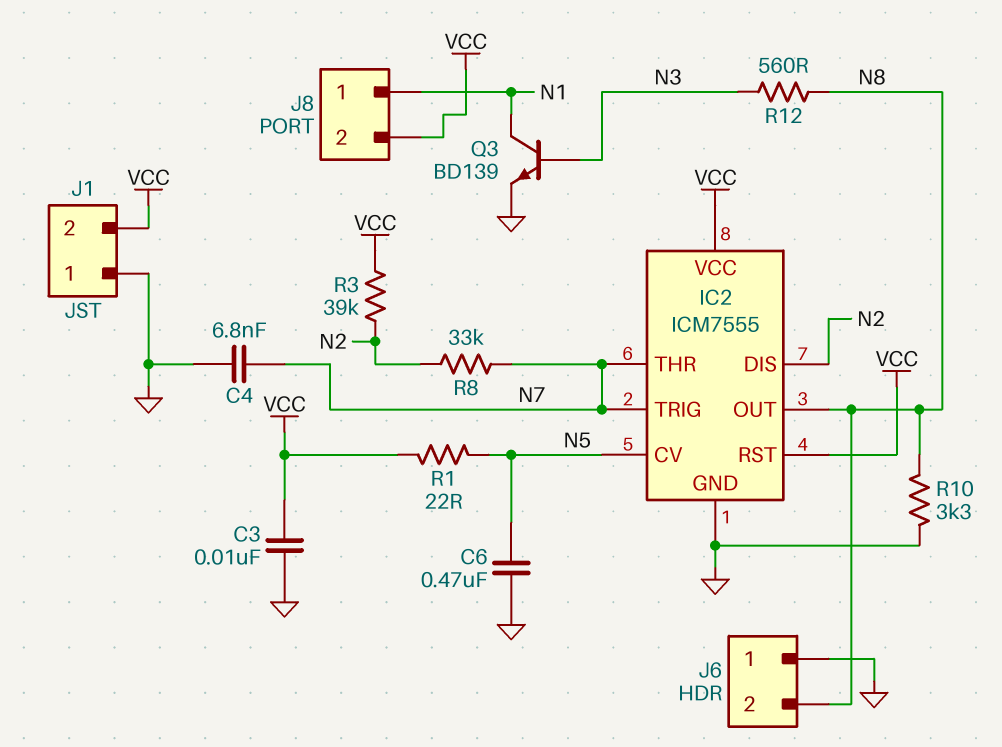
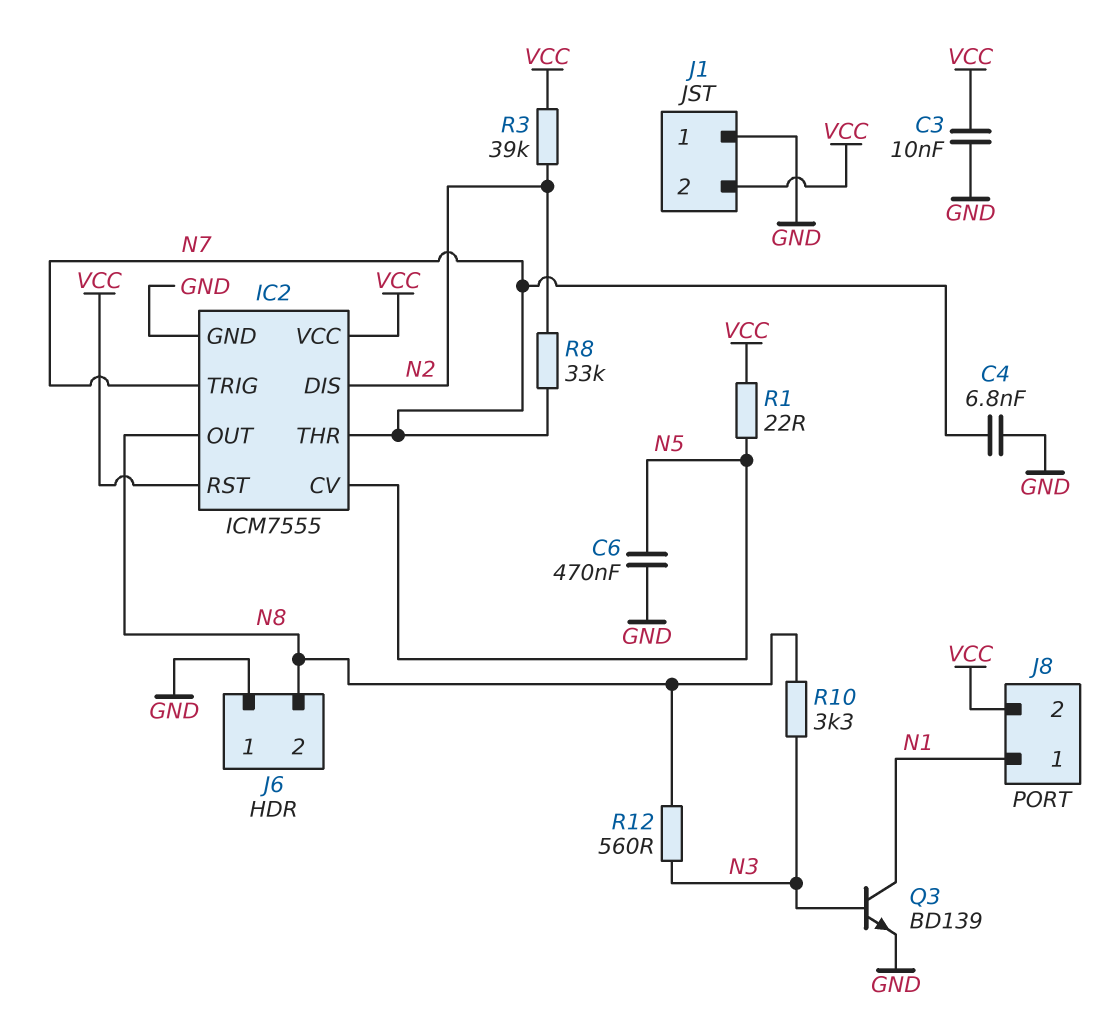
R10: 3.3k (GND, N8) -> 3.3k (N3, N8)

